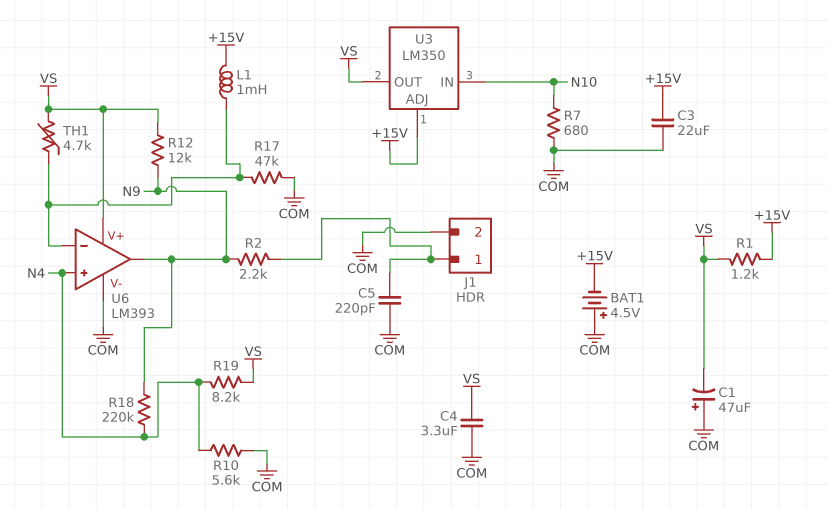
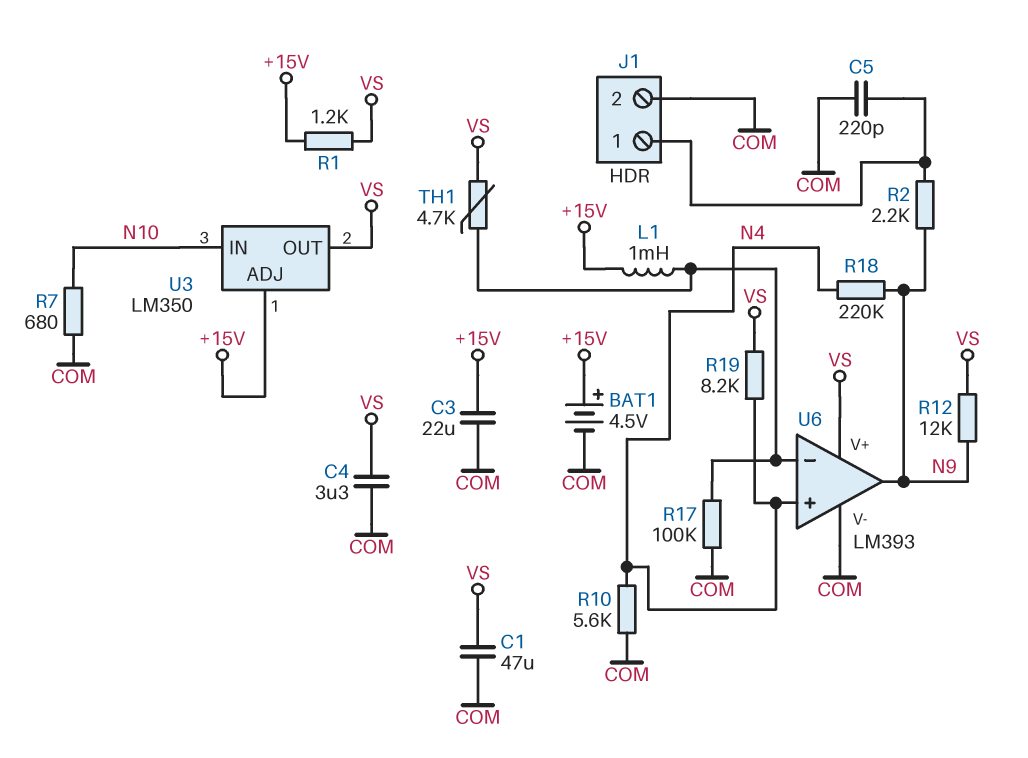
BAT1: 4.5V (plus COM, minus +15V) -> 4.5V (plus +15V, minus COM)
C1: 47uF (plus COM, minus VS) -> 47uF (COM, VS)
R17: 47k (COM, U6/in-) -> 100k (COM, U6/in-)

